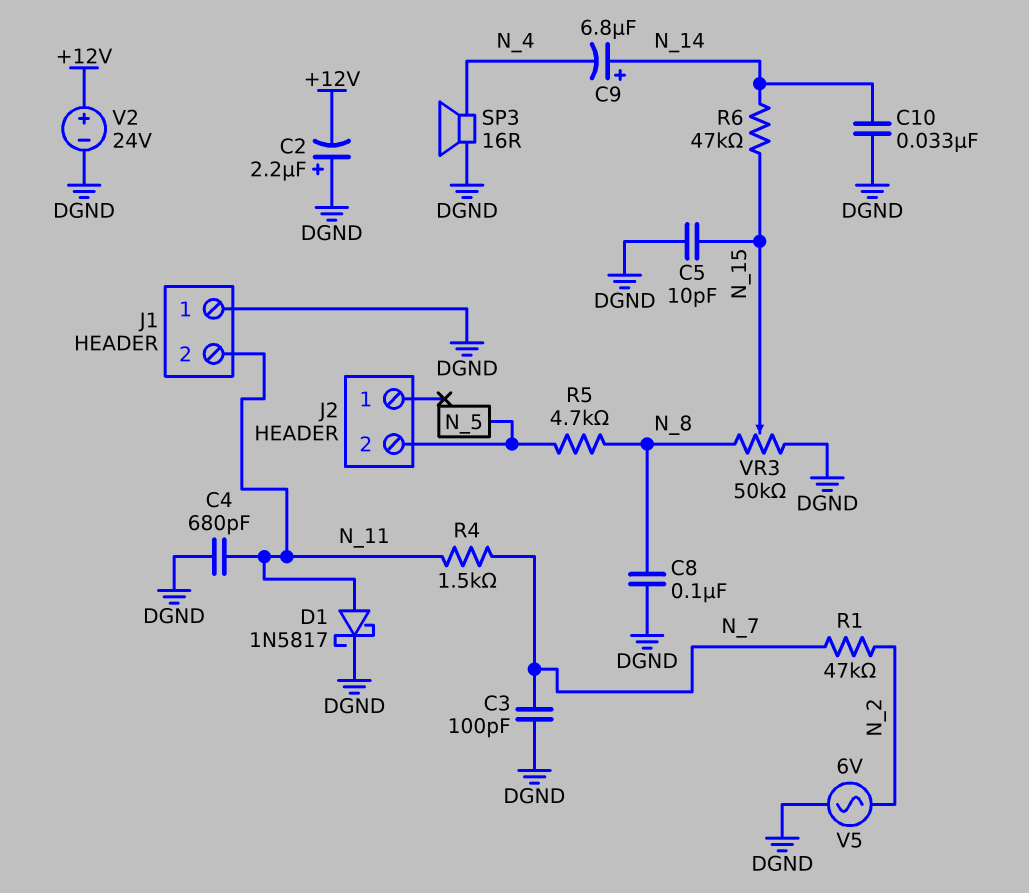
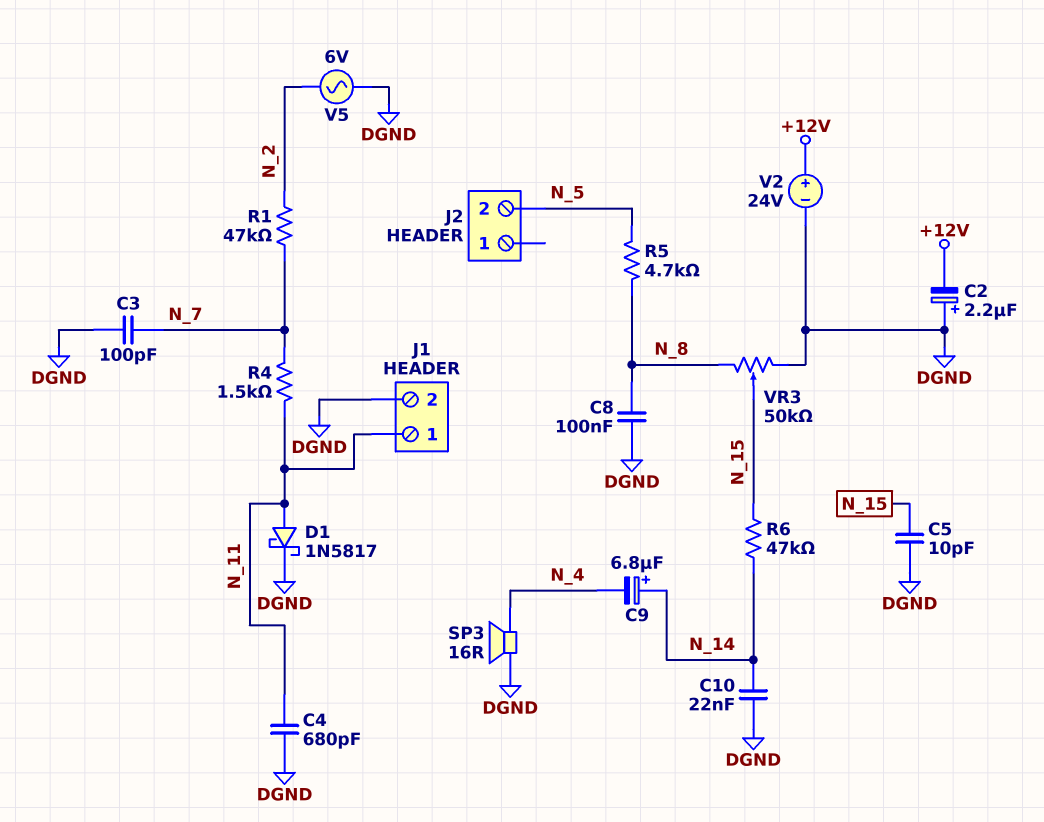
C10: 33nF (DGND, N_14) -> 22nF (DGND, N_14)
J1 pin 1: DGND -> N_11
J1 pin 2: N_11 -> DGND

